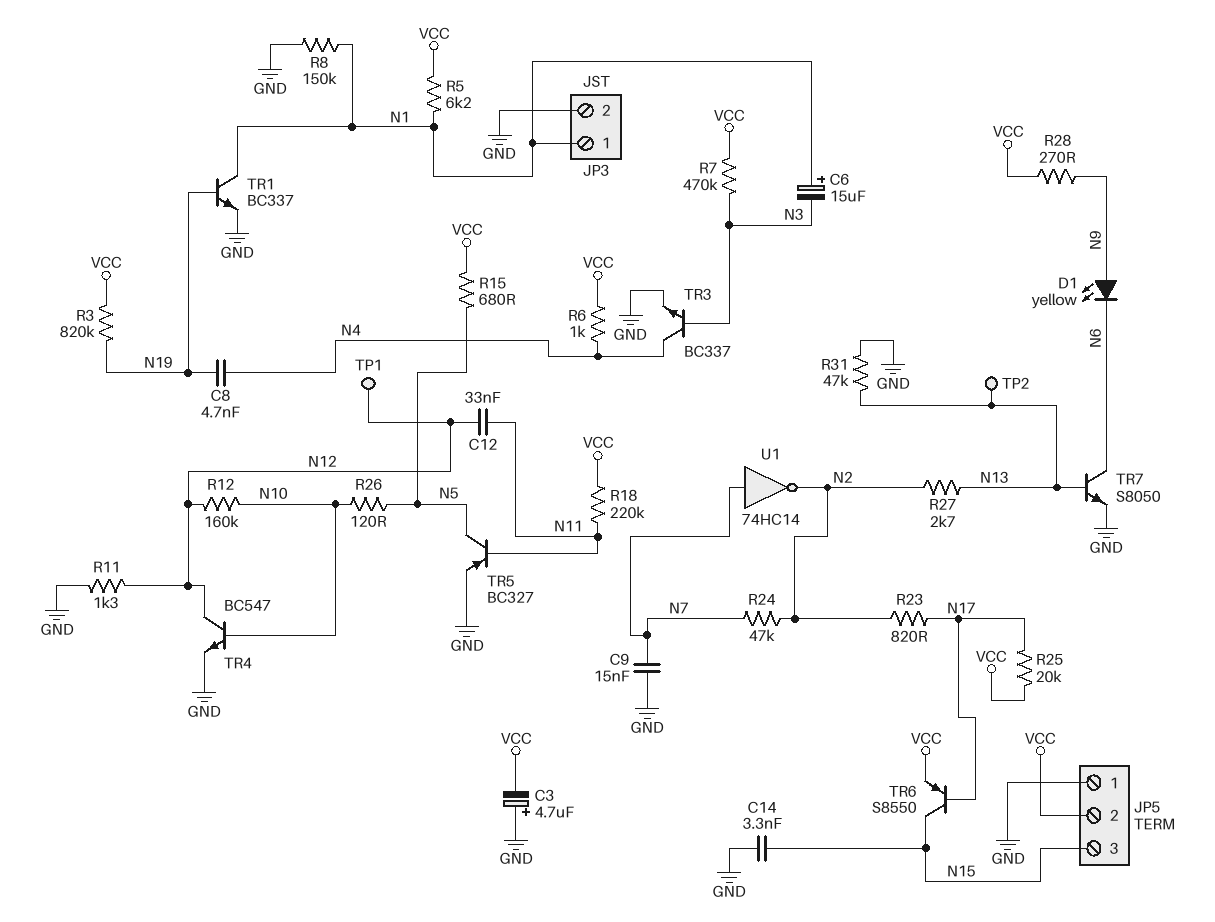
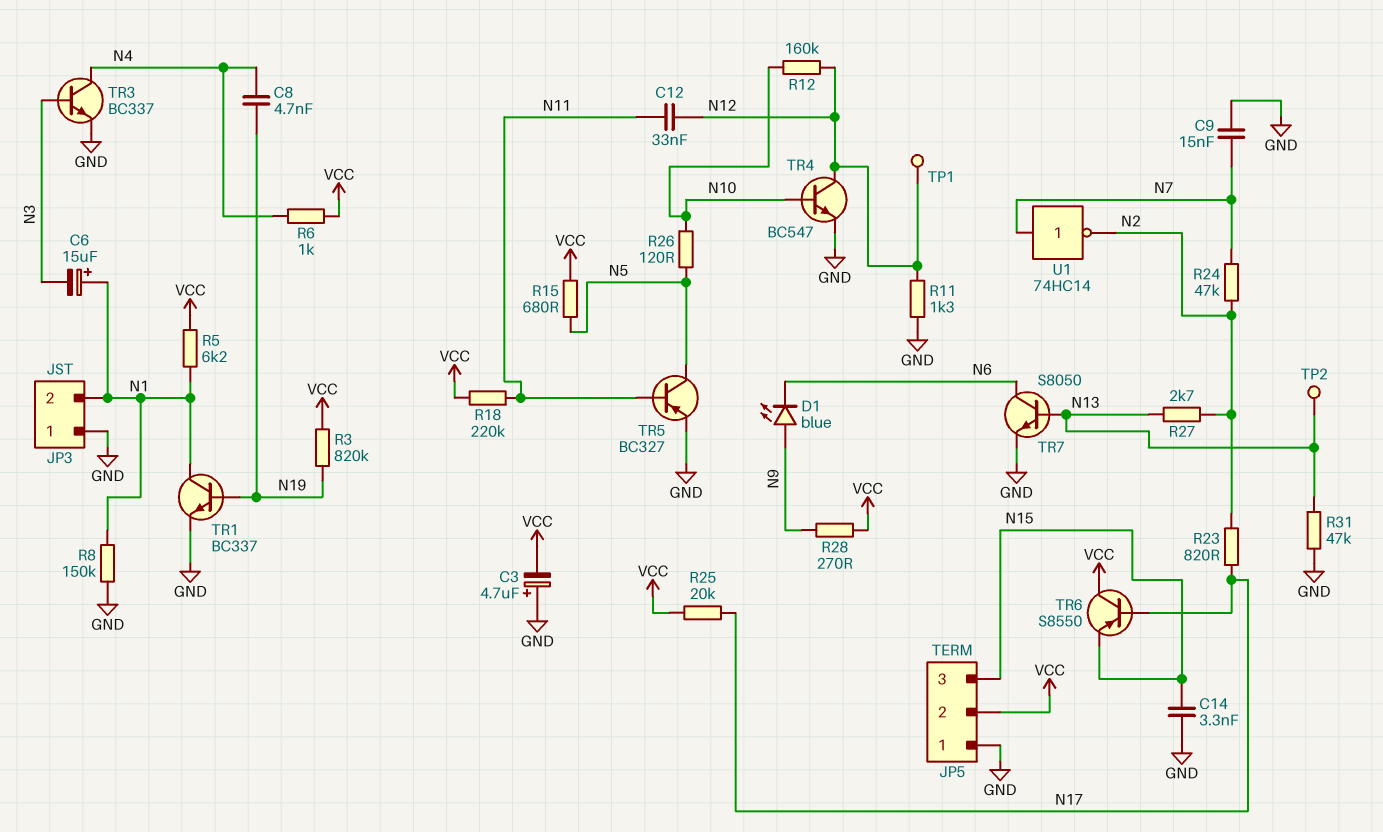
D1: LED yellow (A N9, K N6) -> LED blue (A N9, K N6)
JP3 pin 1: N1 -> GND
JP3 pin 2: GND -> N1
R7: 470k (N3, VCC) -> none
TR6: PNP S8550 (B N17, C N15, E VCC) -> PNP S8550 (B N17, C VCC, E N15)

